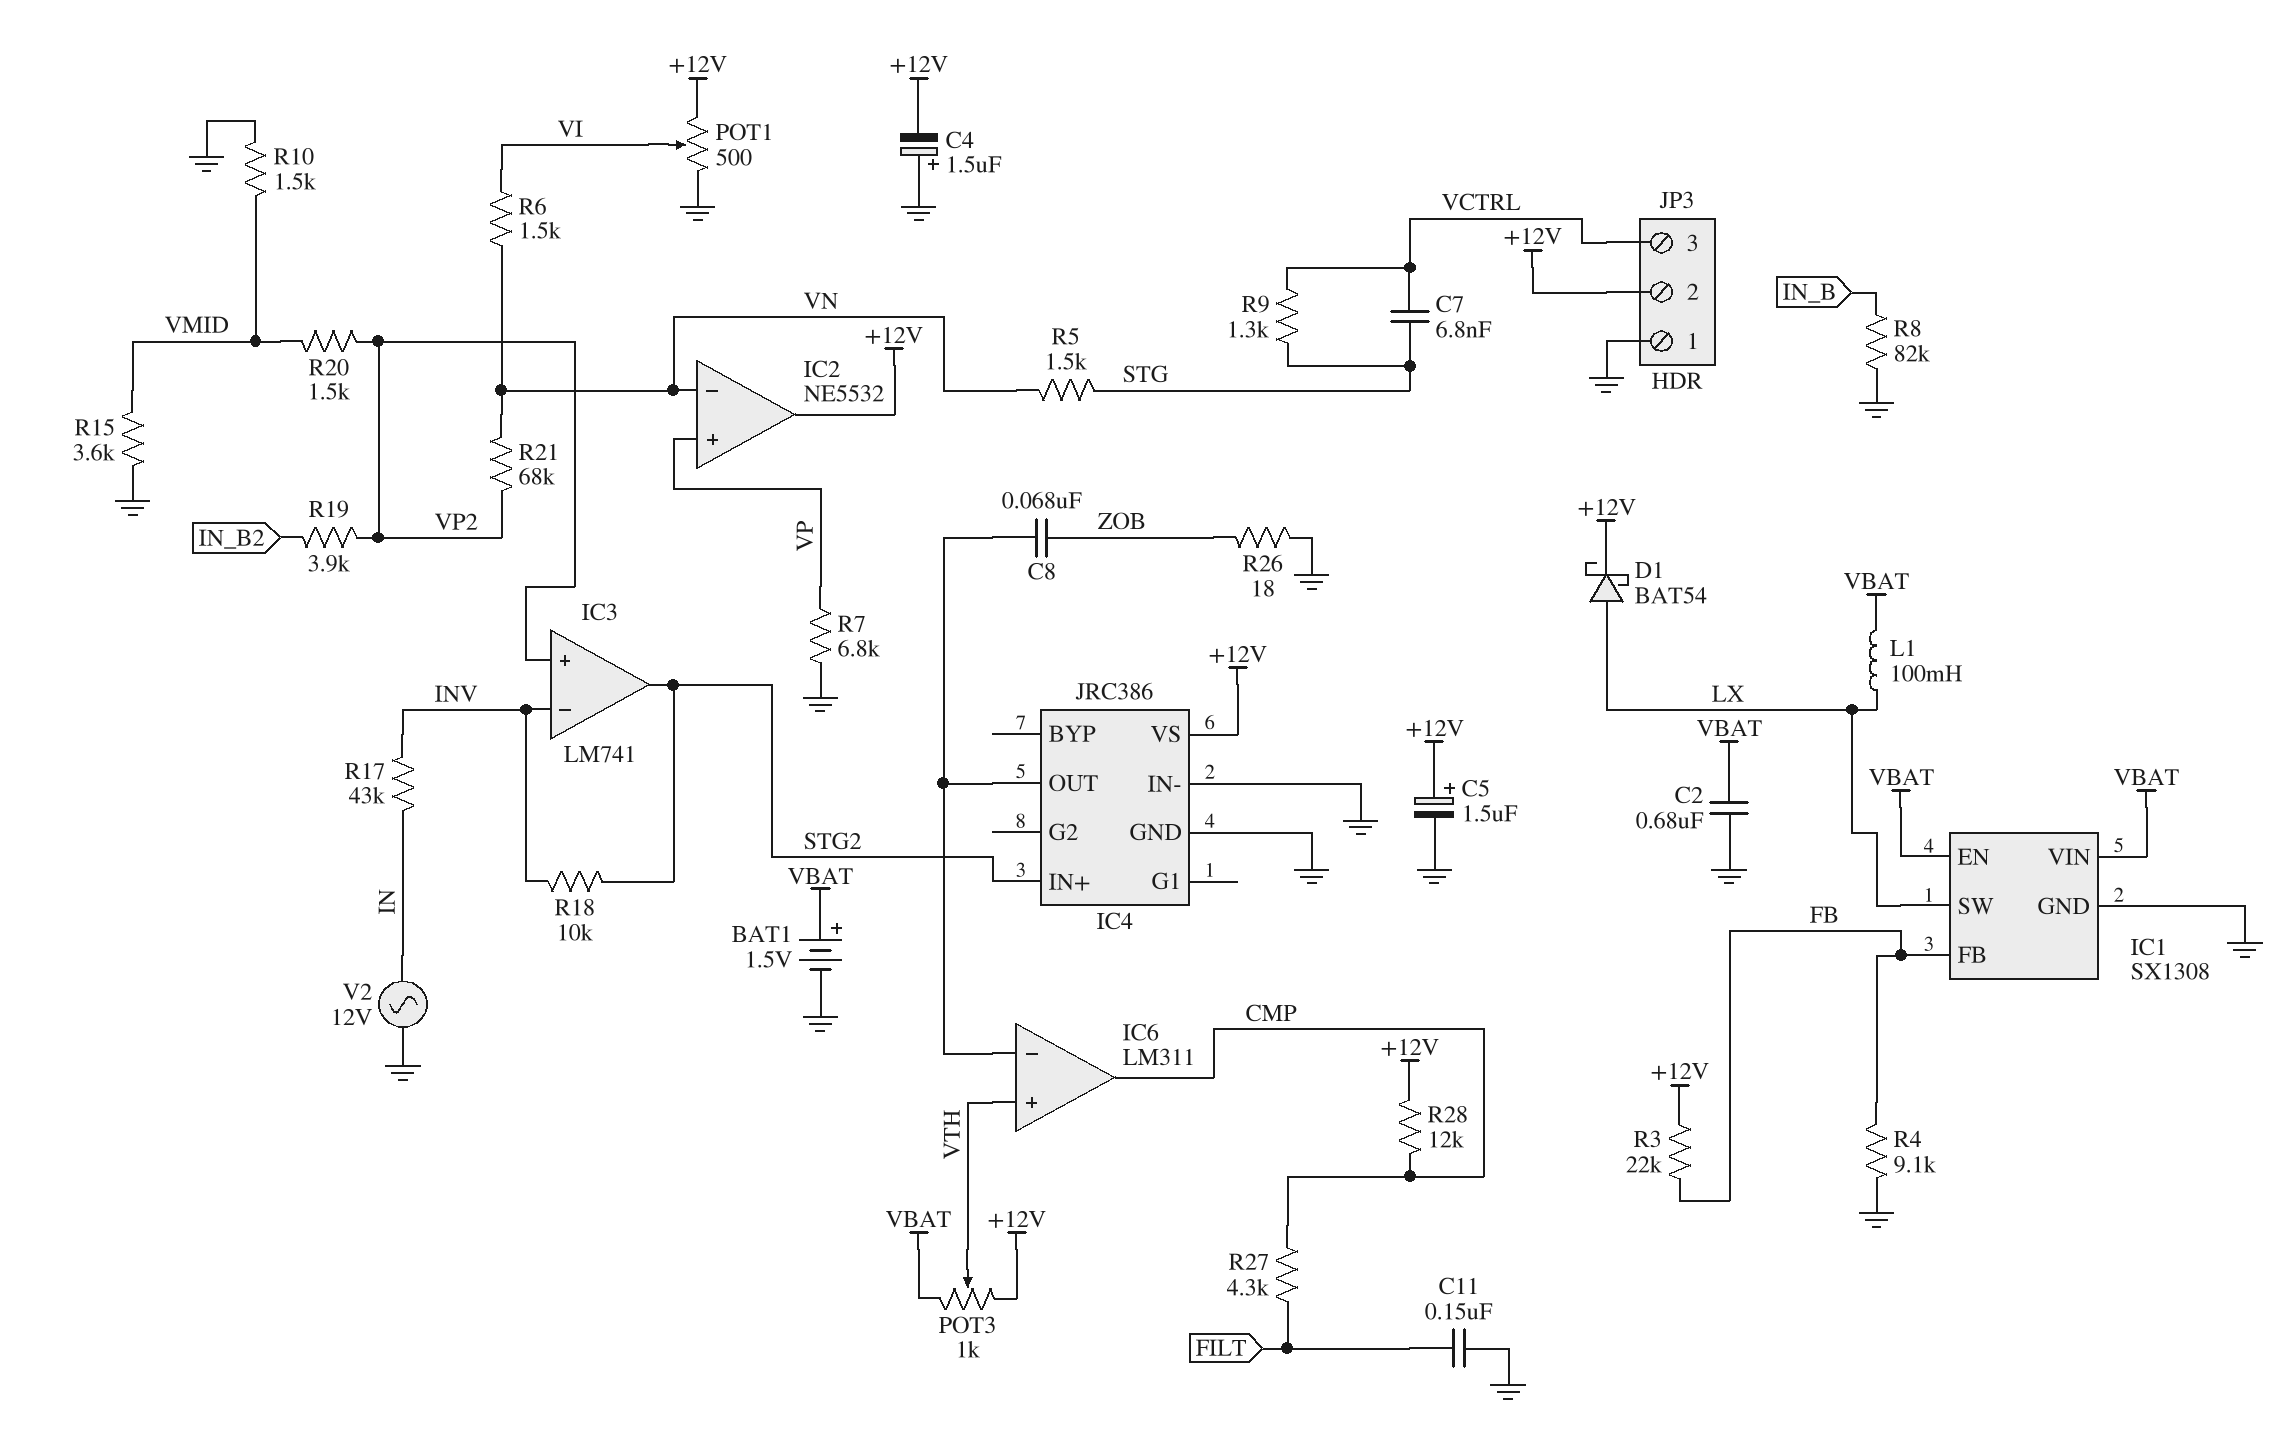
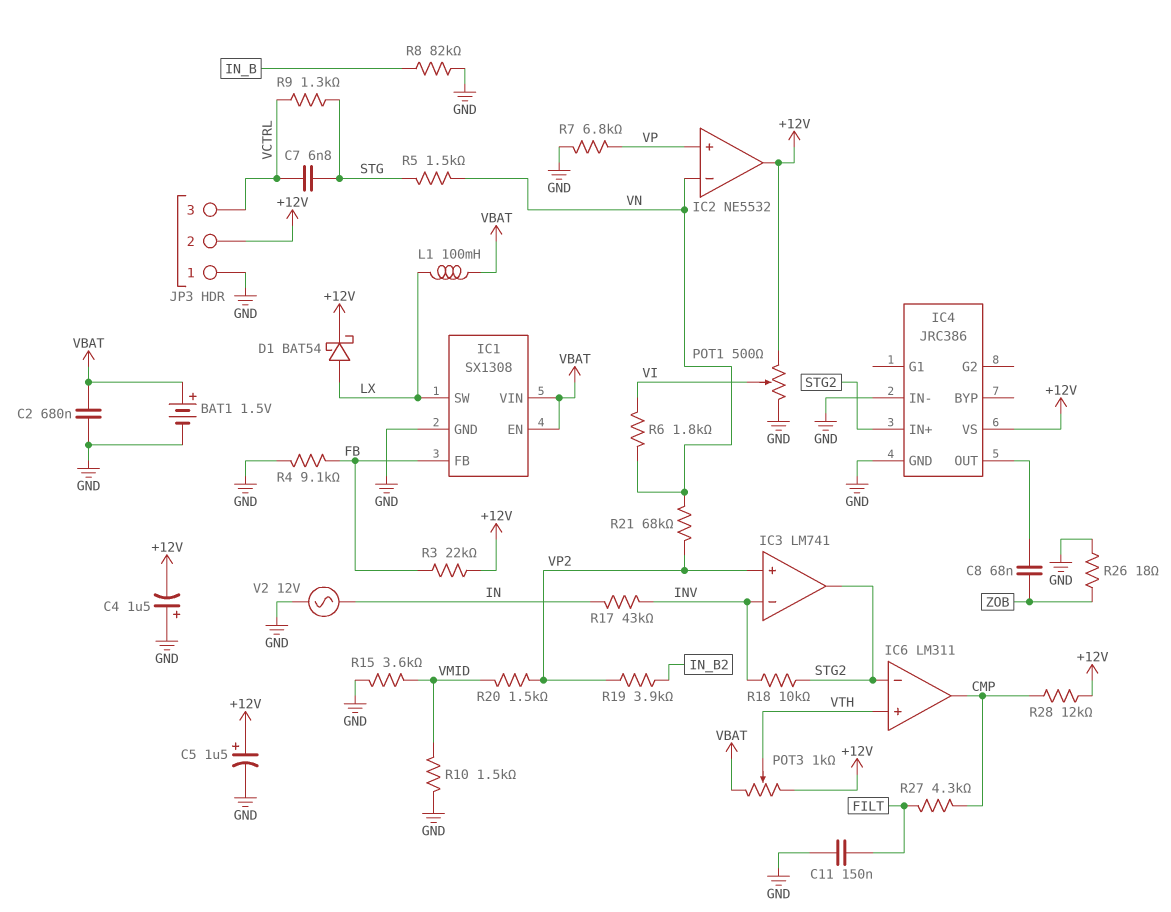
IC6 pin in-: IC4/OUT -> STG2
R6: 1.5k (VI, VN) -> 1.8k (VI, VN)

